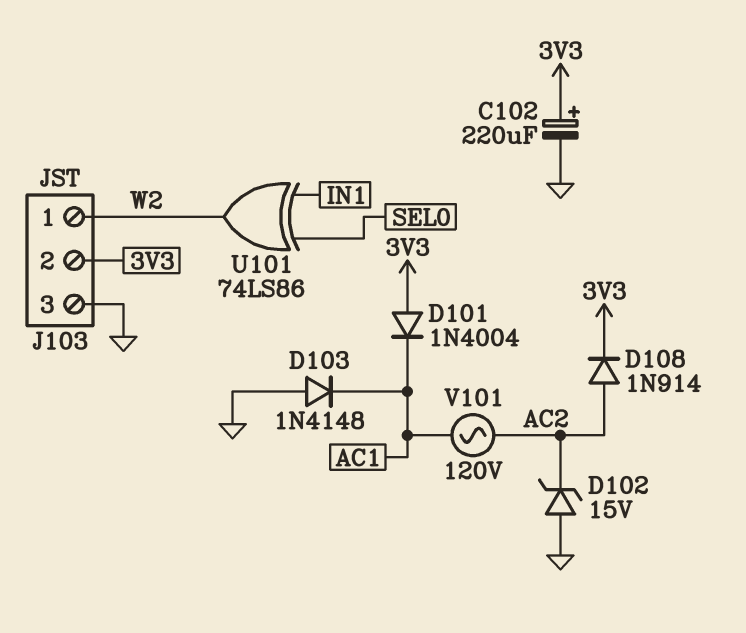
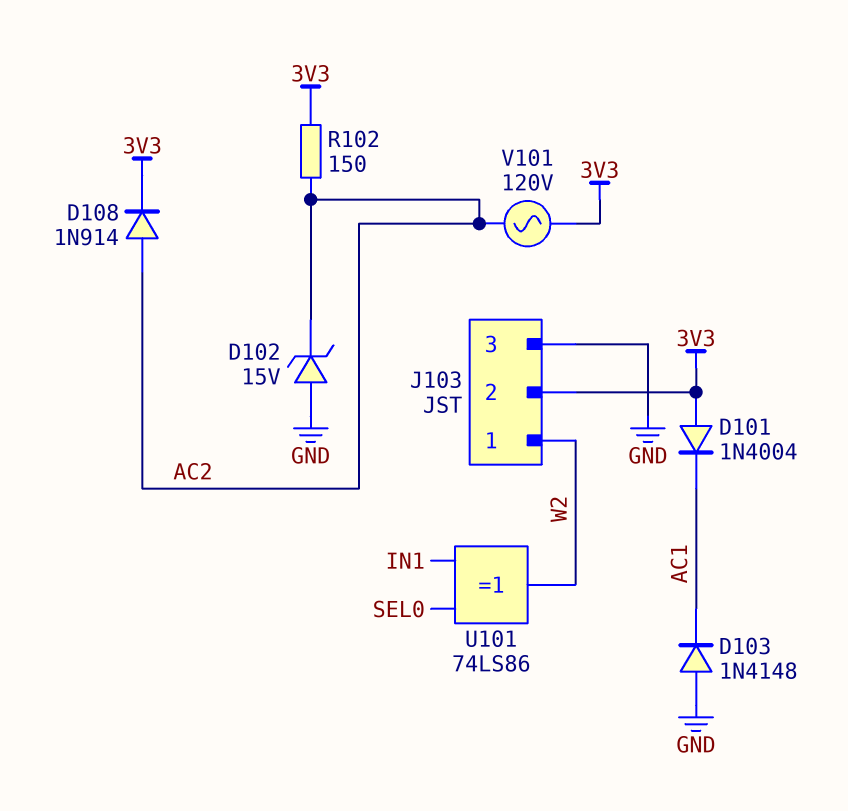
C102: 220uF (plus 3V3, minus GND) -> none
R102: none -> 150 (3V3, AC2)
V101: AC 120V (AC1, AC2) -> AC 120V (3V3, AC2)

